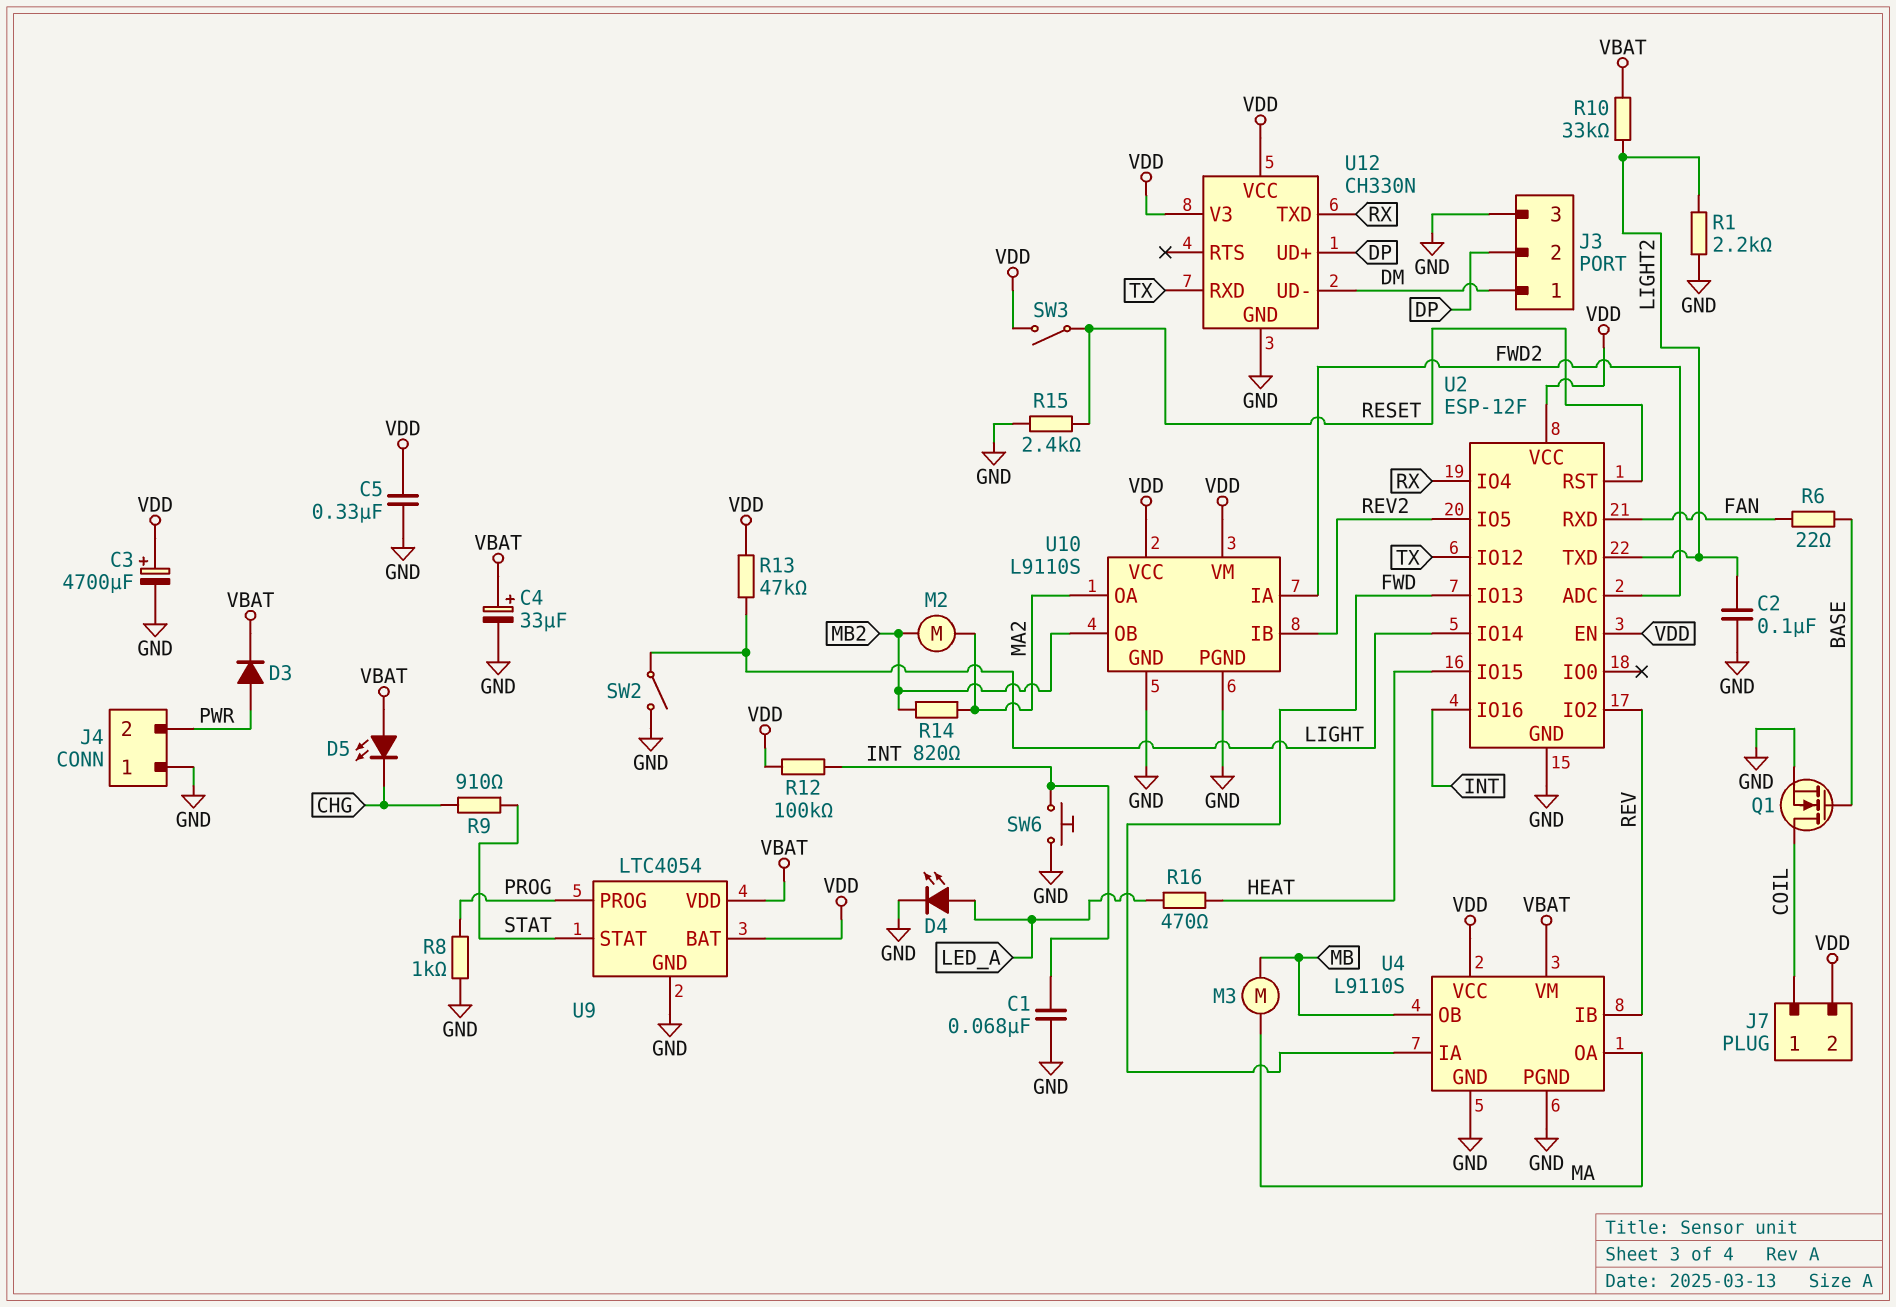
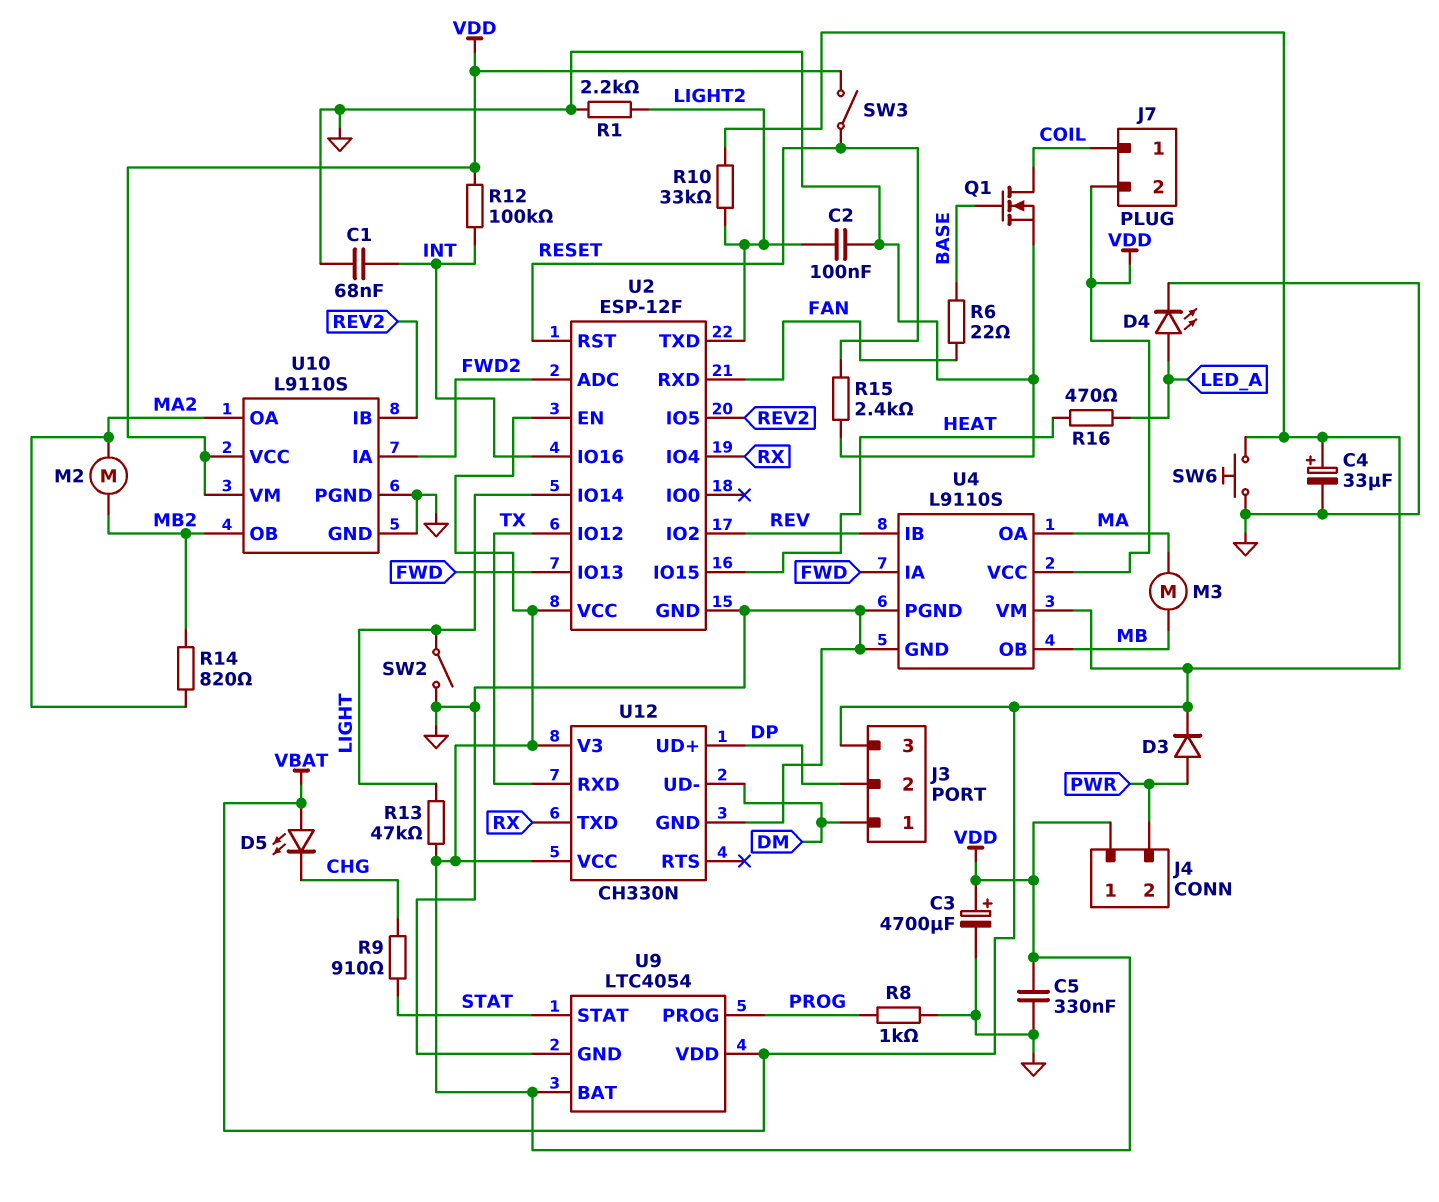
J3 pin 3: GND -> VBAT
J4 pin 1: GND -> VDD
SW6: button (GND, INT) -> button (GND, VBAT)

